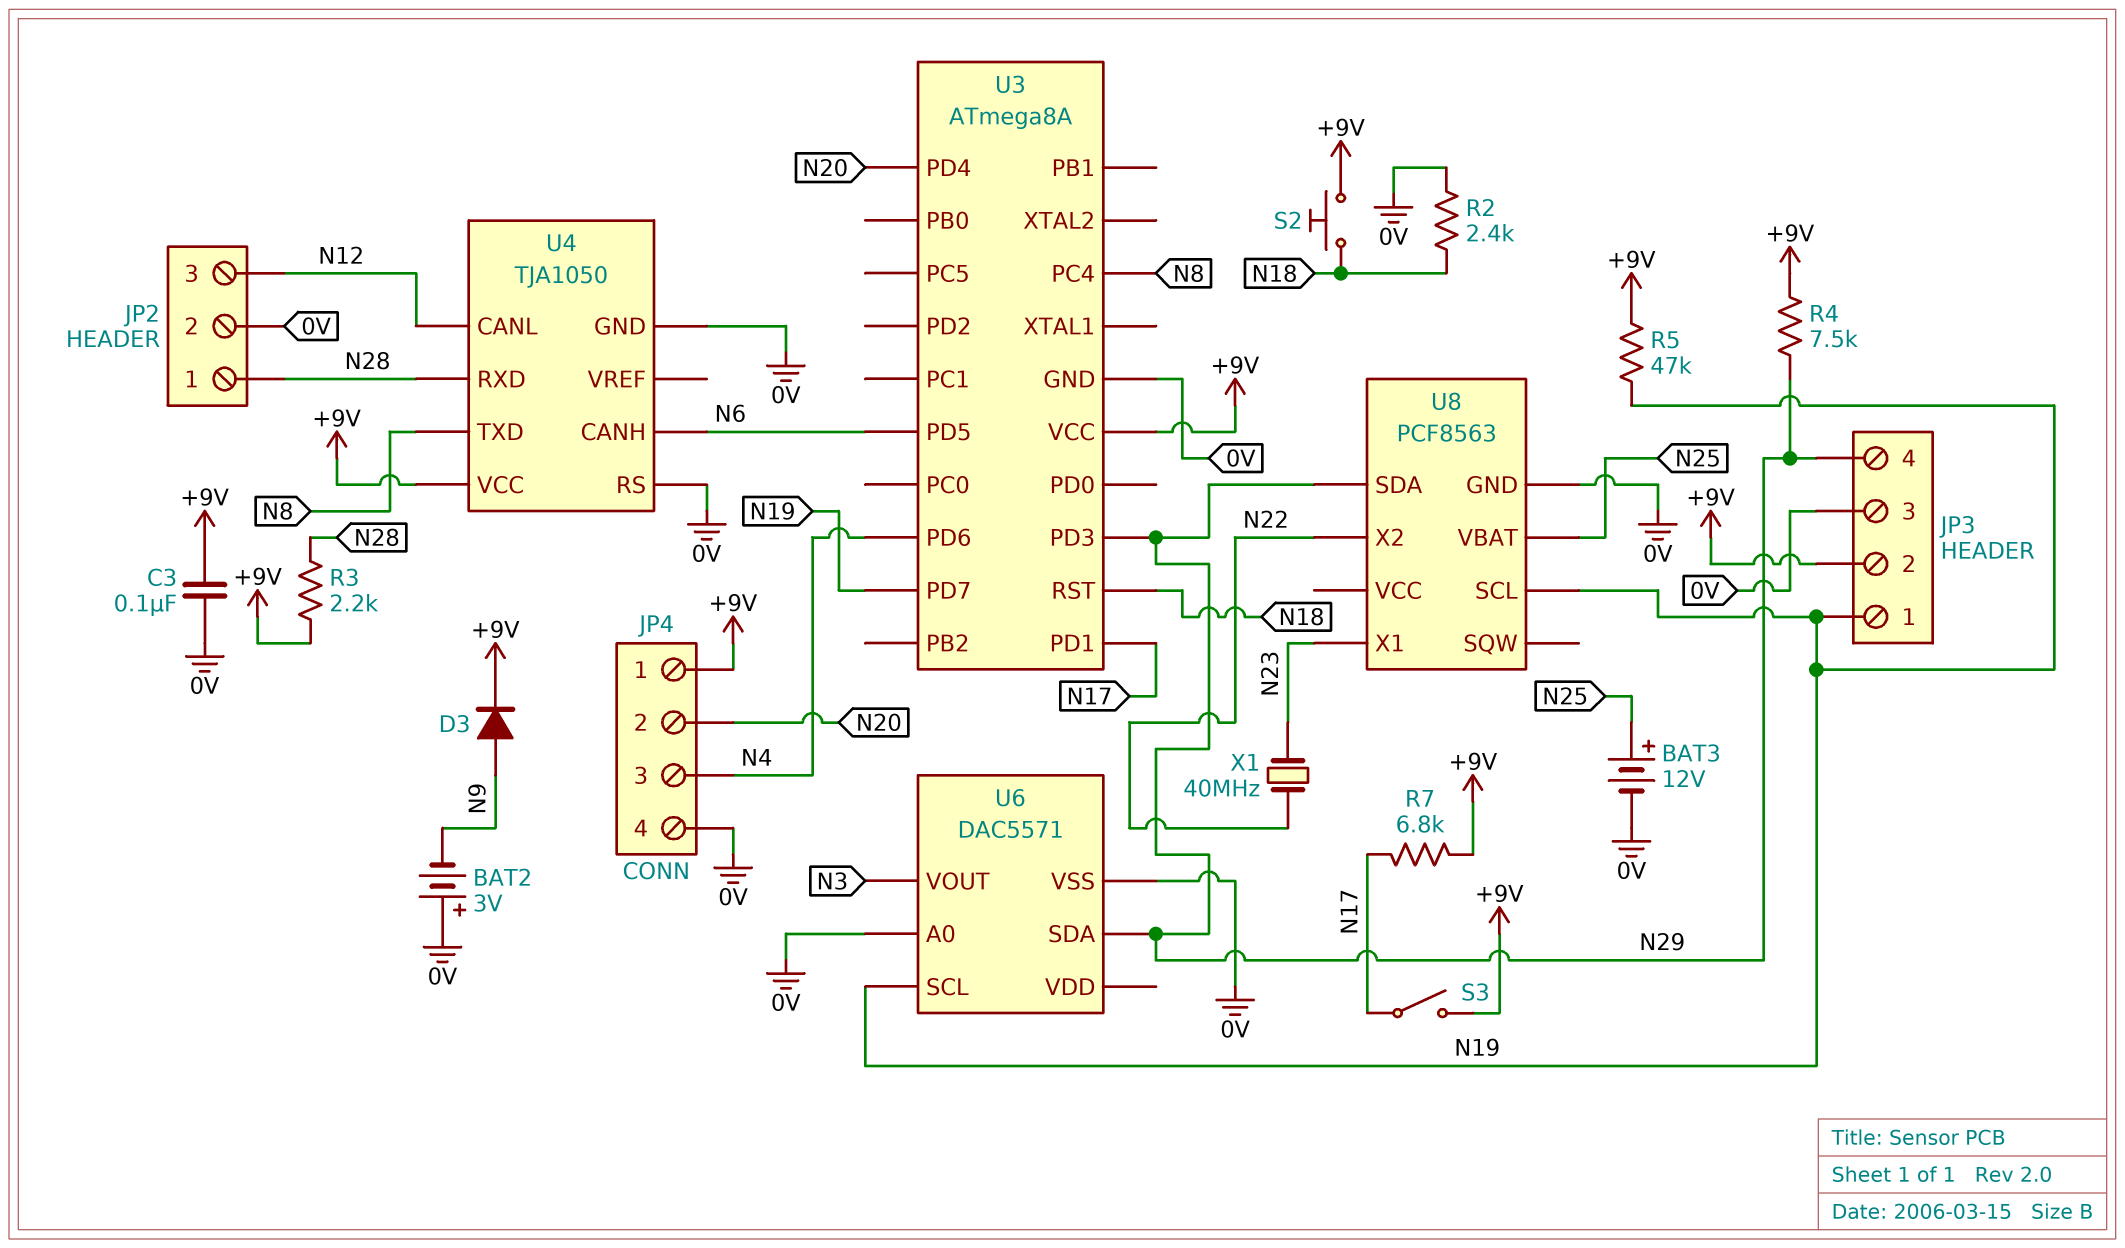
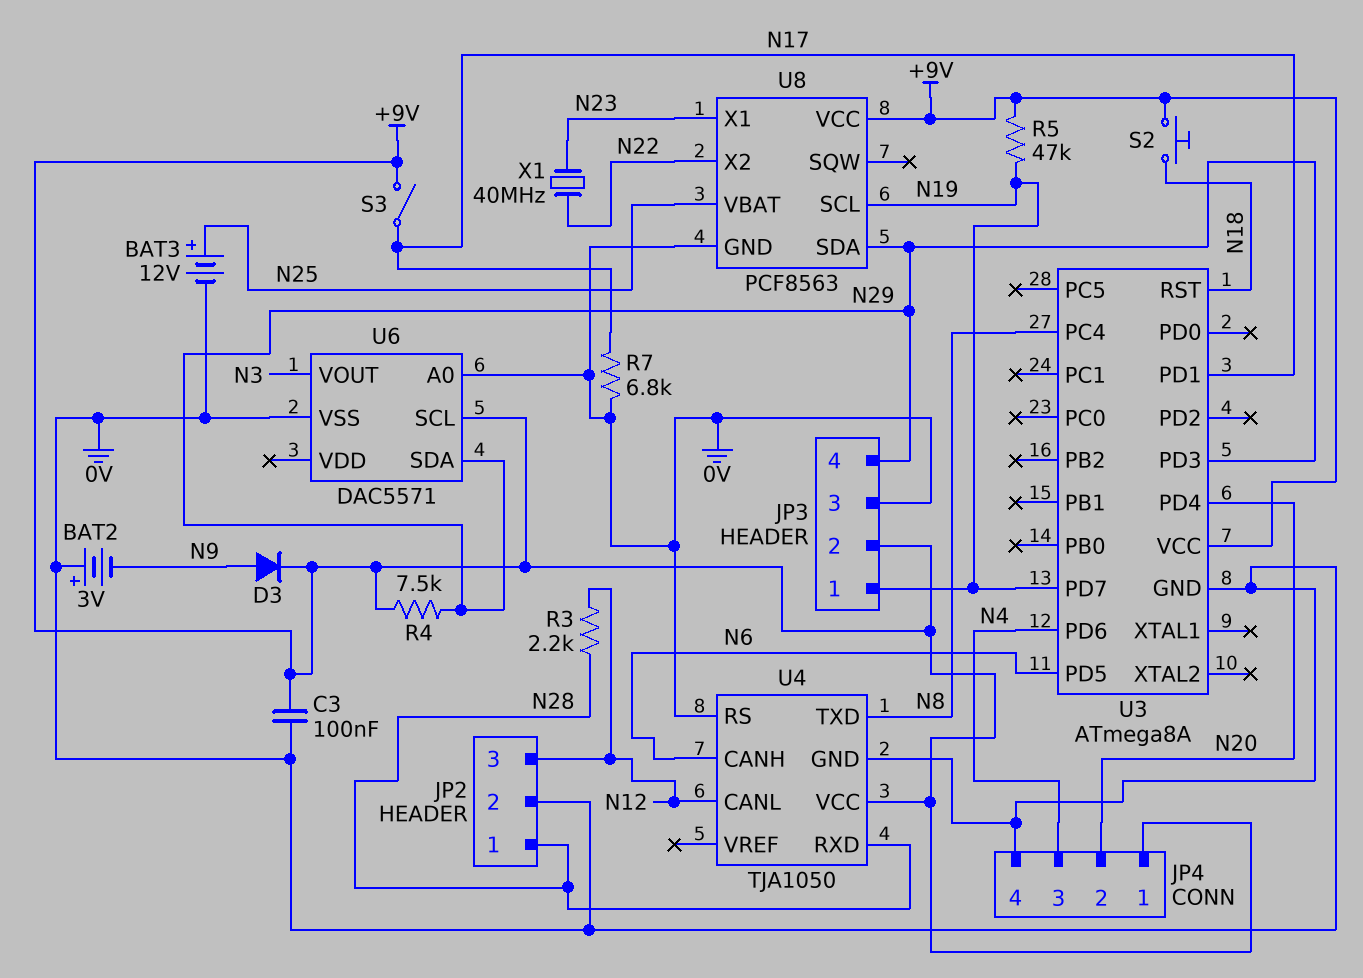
R2: 2.4k (0V, N18) -> none
R3: 2.2k (+9V, N28) -> 2.2k (N12, N28)
R7: 6.8k (+9V, N17) -> 6.8k (0V, N17)
U6 pin SCL: N19 -> +9V
U8 pin VCC: none -> +9V

